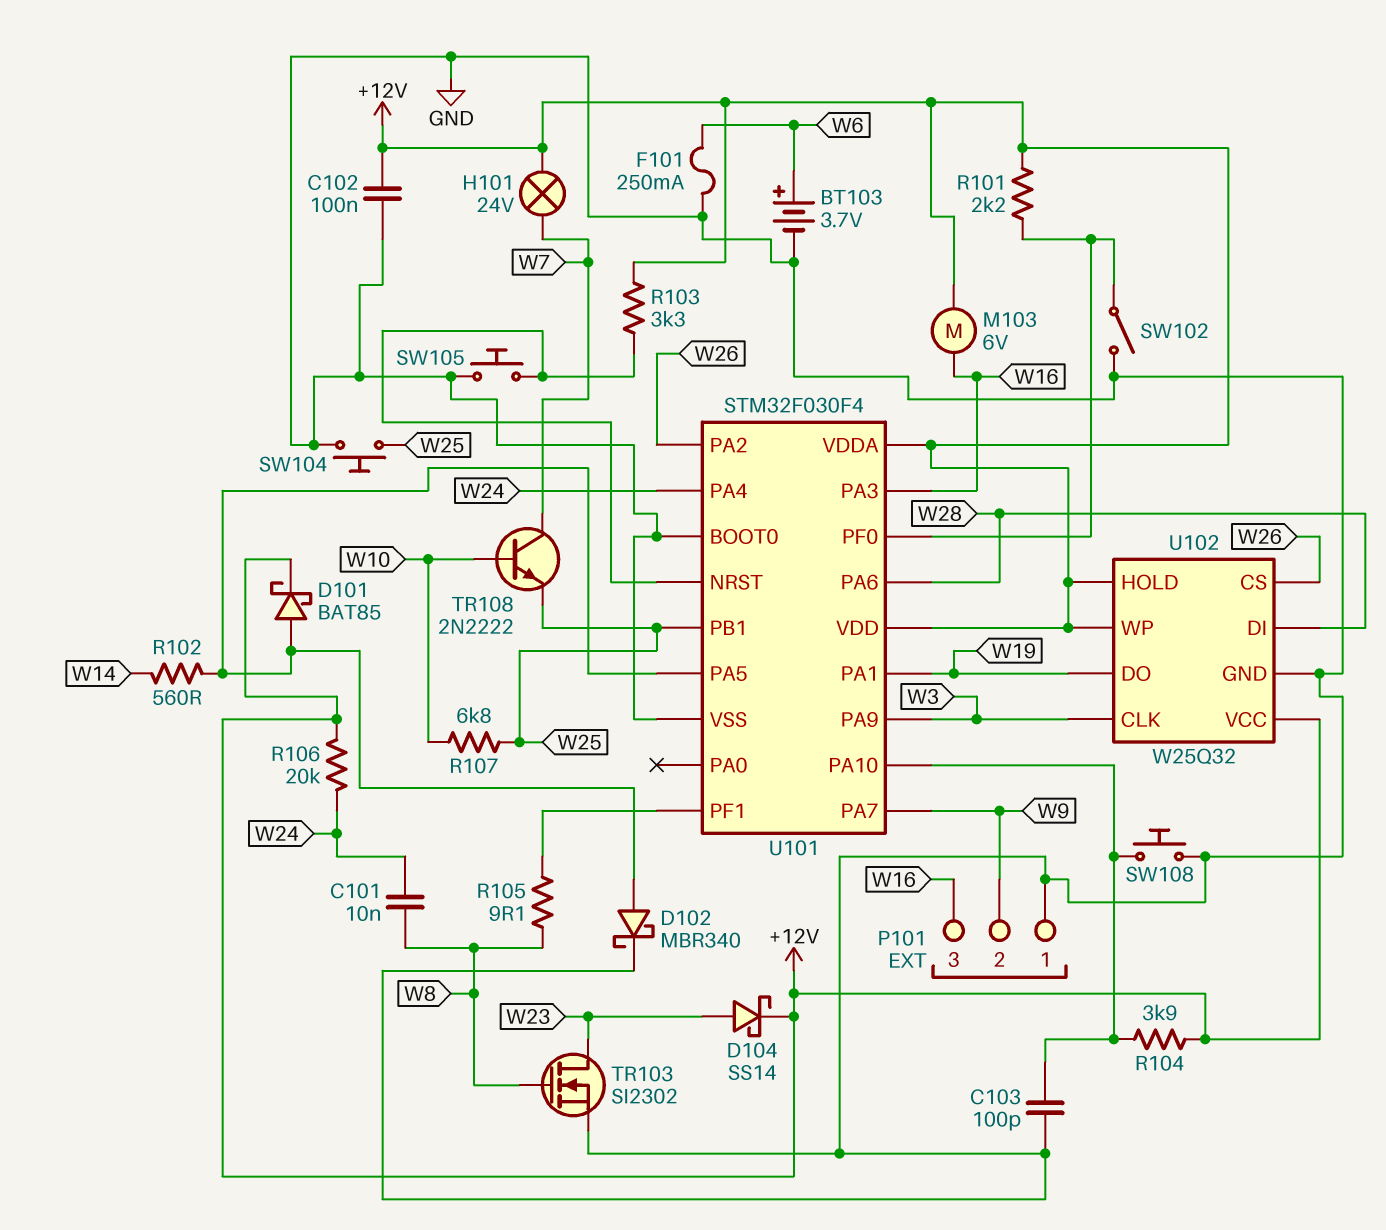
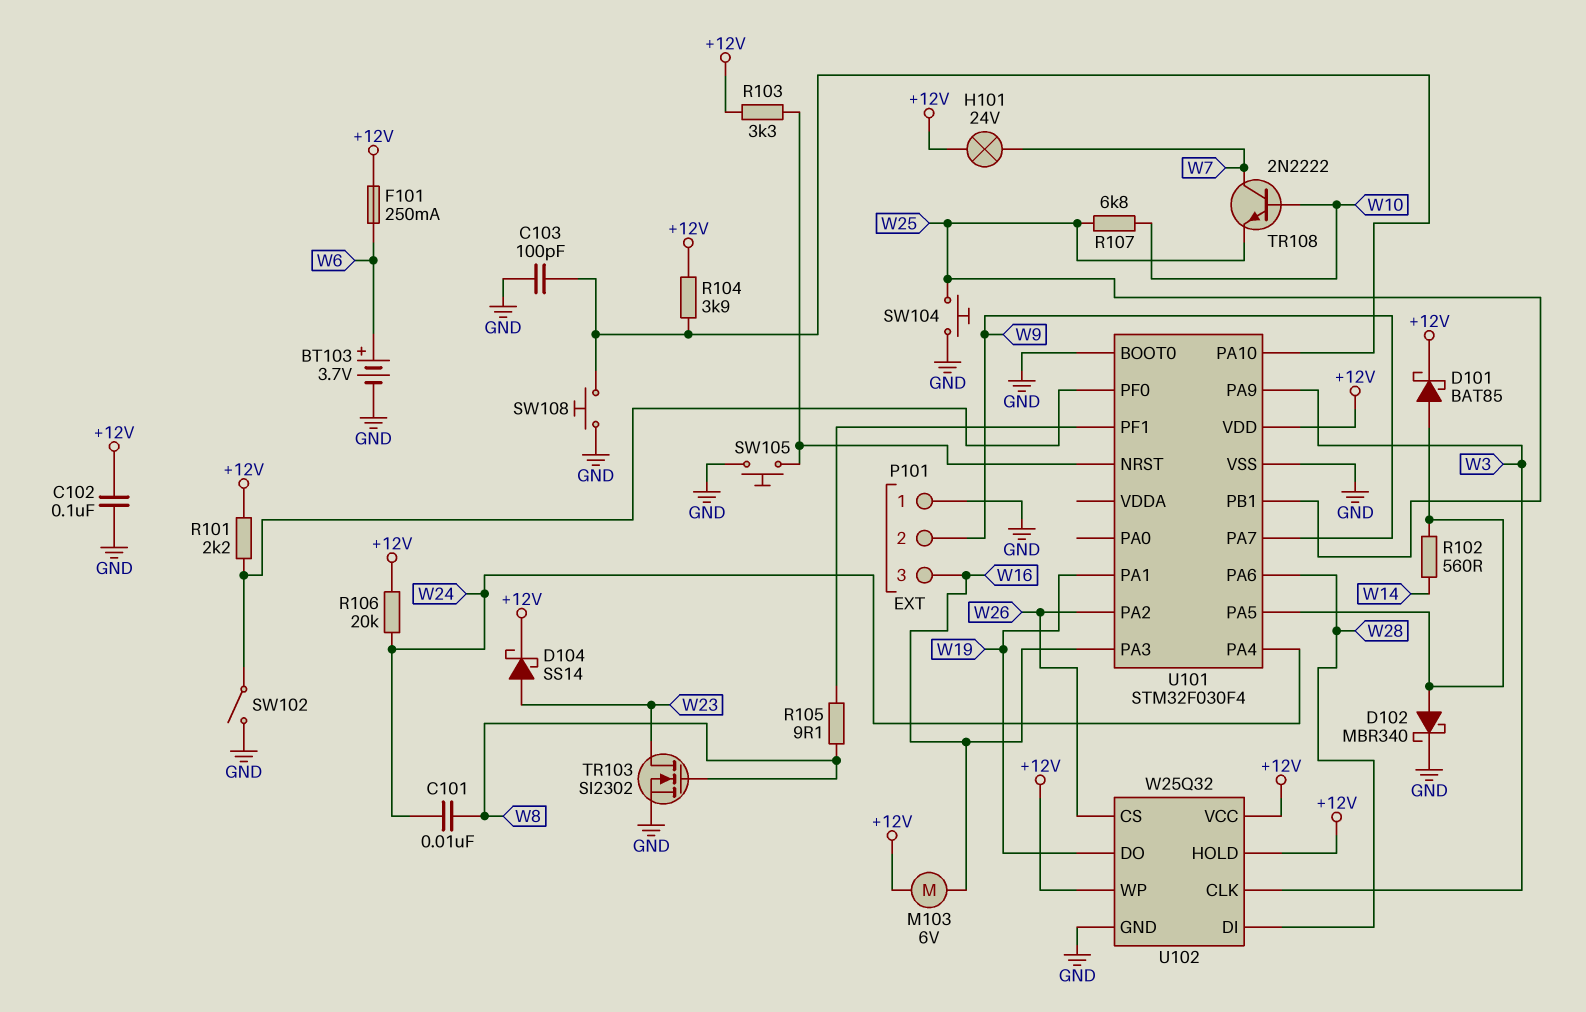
F101: 250mA (GND, W6) -> 250mA (+12V, W6)
U101 pin VDDA: +12V -> none

